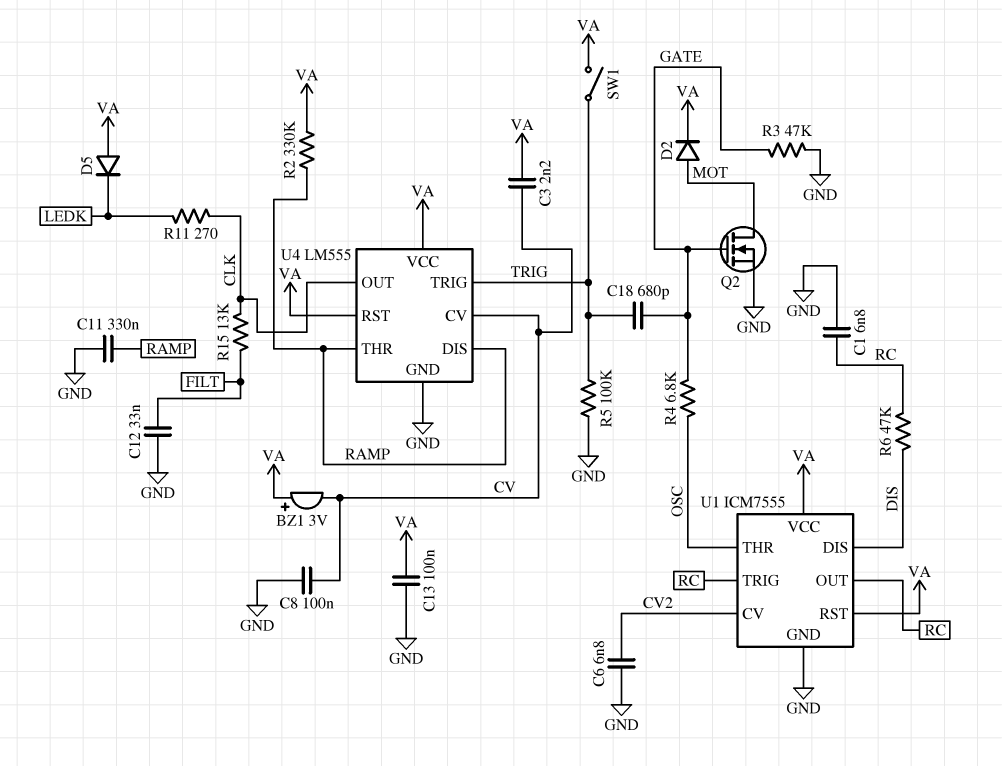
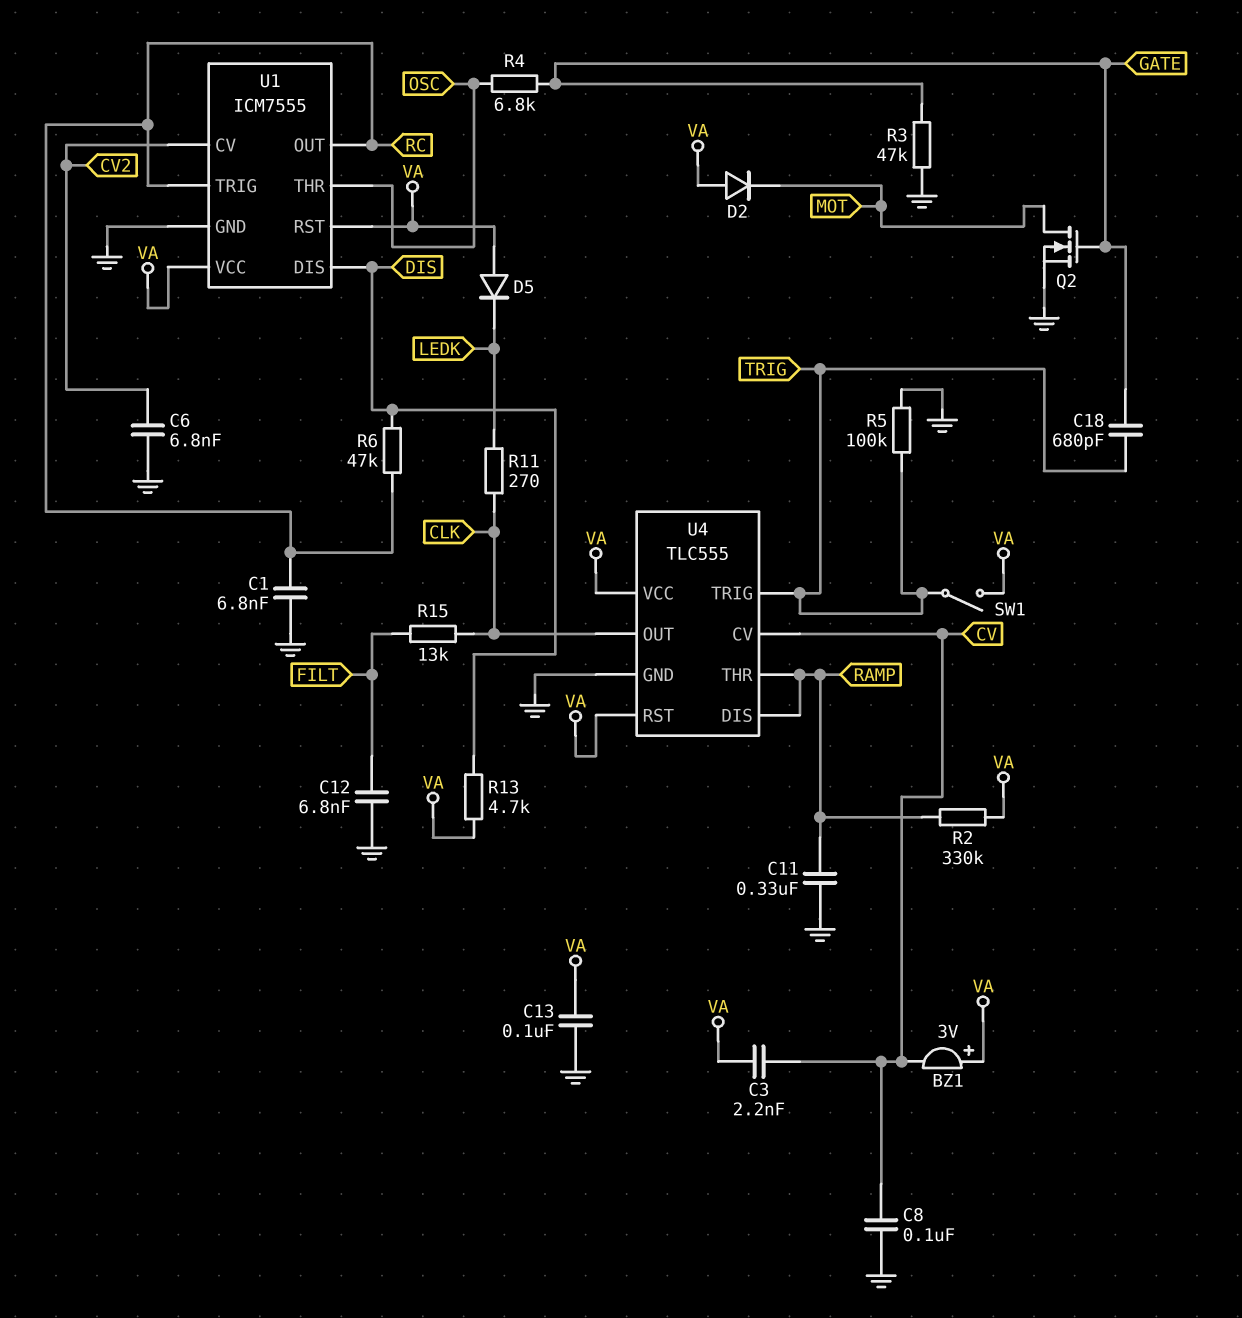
C12: 33nF (FILT, GND) -> 6.8nF (FILT, GND)
D2: diode (A MOT, K VA) -> diode (A VA, K MOT)
R13: none -> 4.7k (DIS, VA)
U4: LM555 -> TLC555

